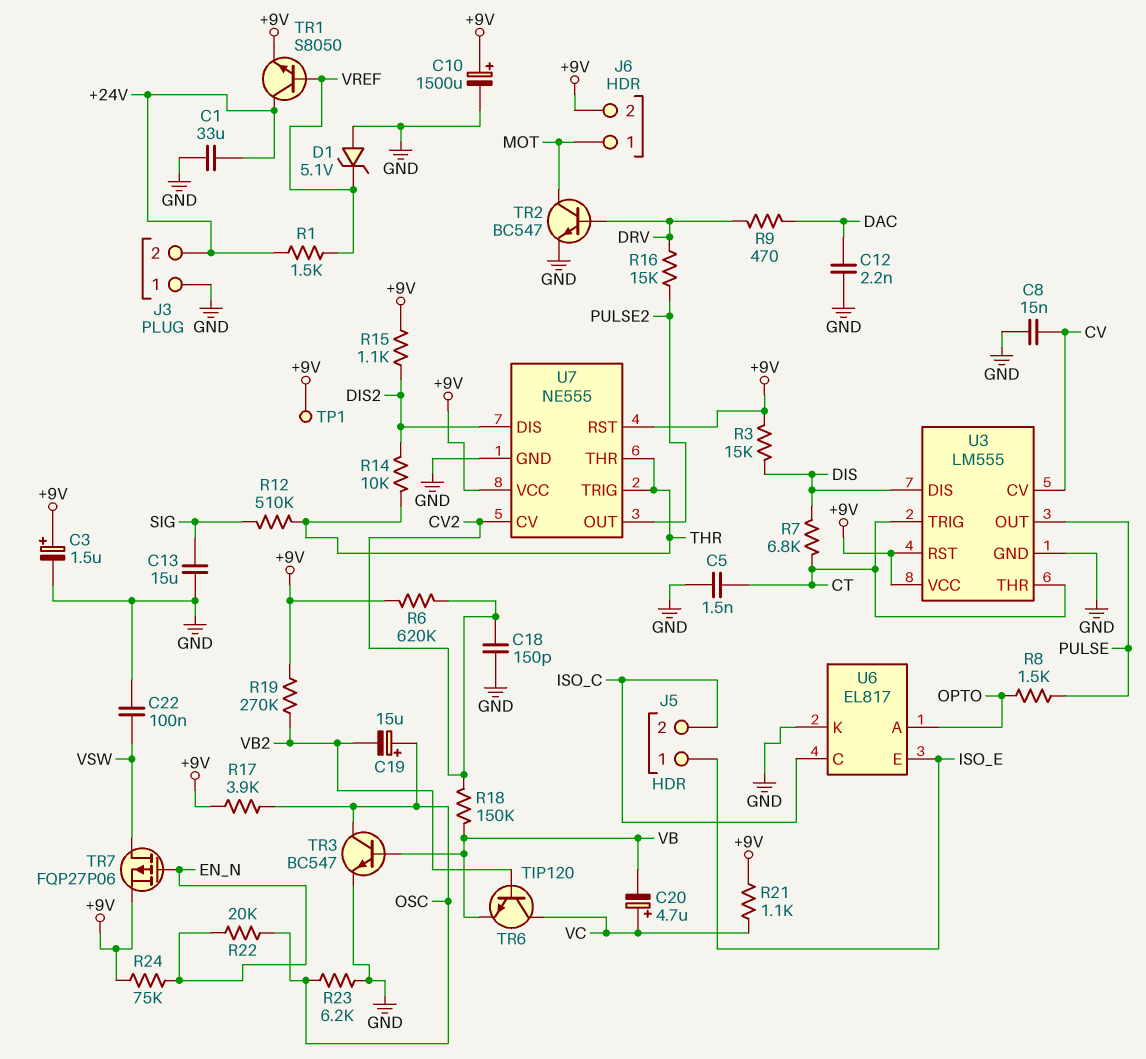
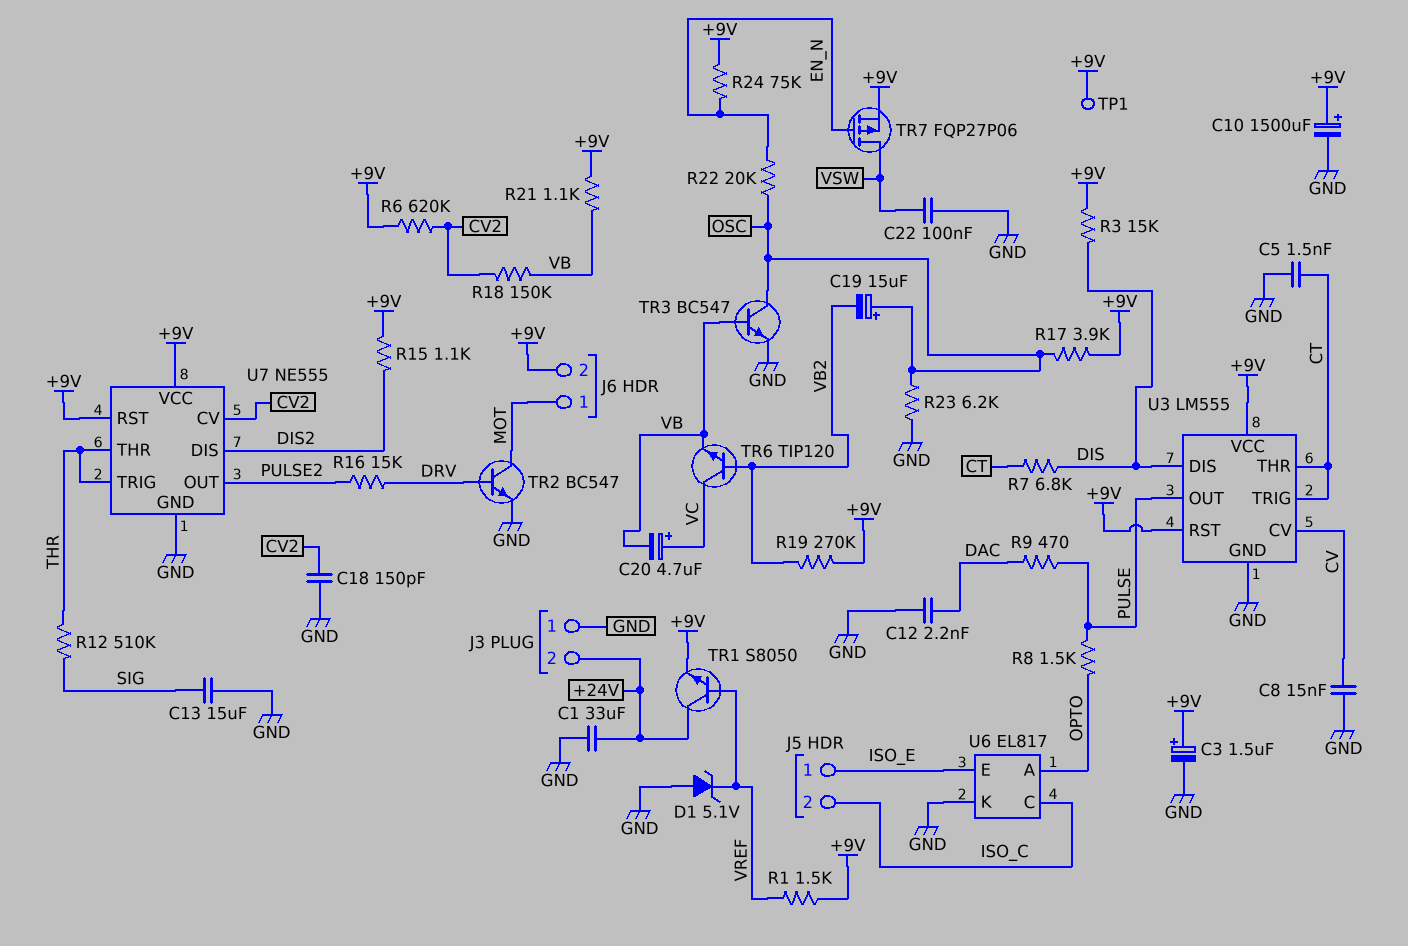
R1: 1.5k (+24V, VREF) -> 1.5k (+9V, VREF)
R9: 470 (DAC, DRV) -> 470 (DAC, PULSE)
R14: 10k (DIS2, THR) -> none
R21: 1.1k (+9V, VC) -> 1.1k (+9V, VB)

